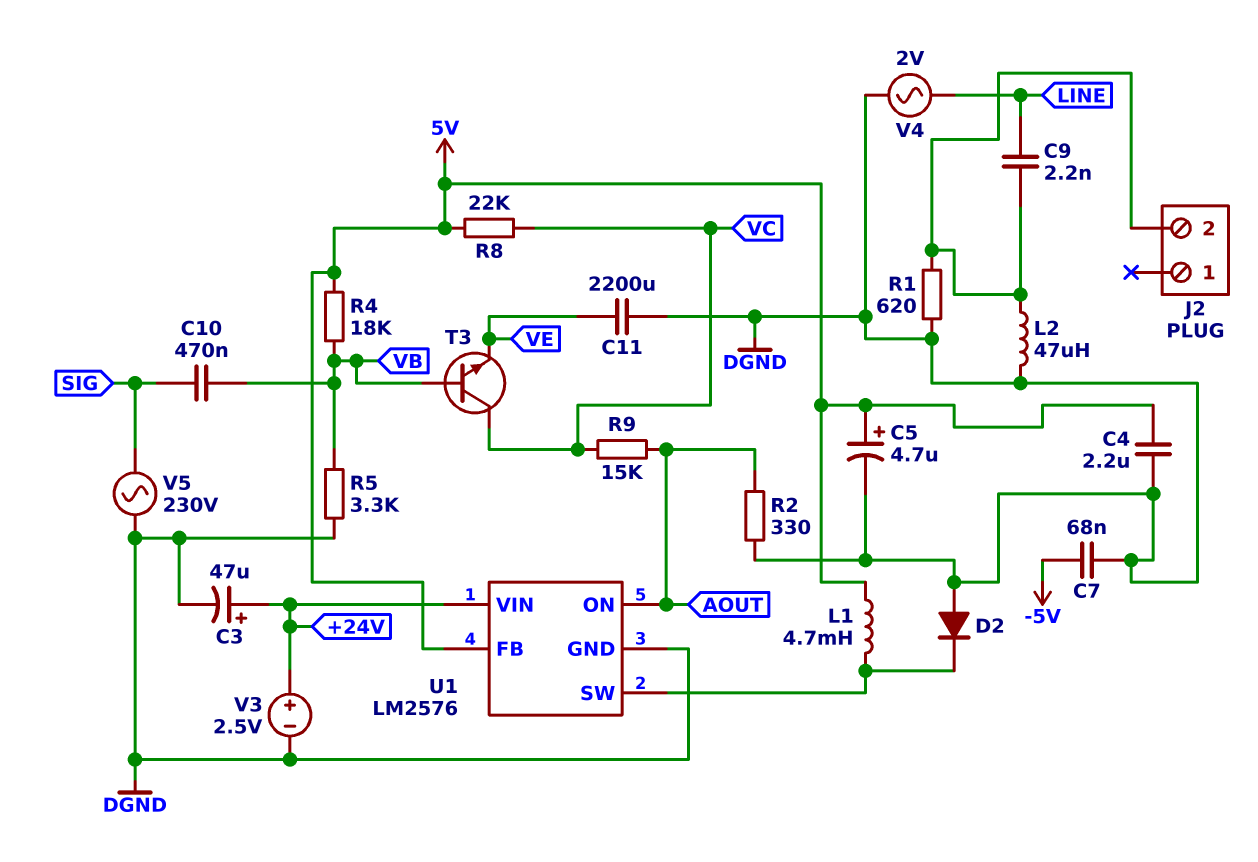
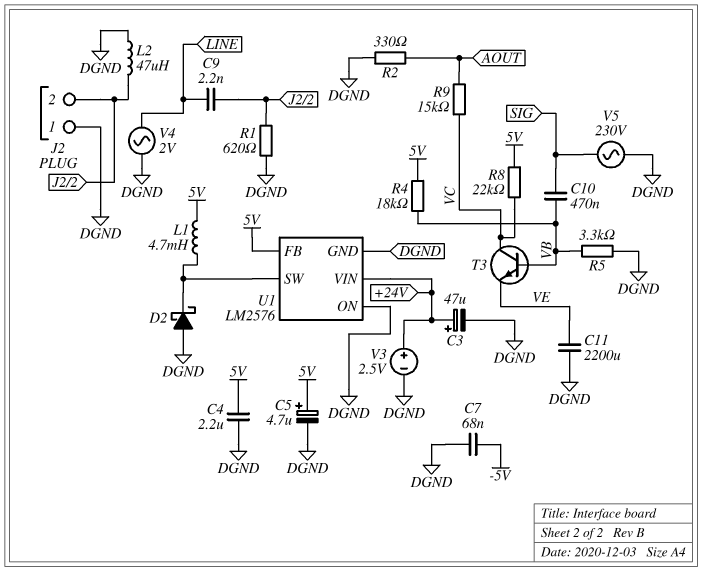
D2: diode (A DGND, K U1/SW) -> schottky (A DGND, K U1/SW)
J2 pin 1: none -> DGND
U1 pin ON: AOUT -> DGND

